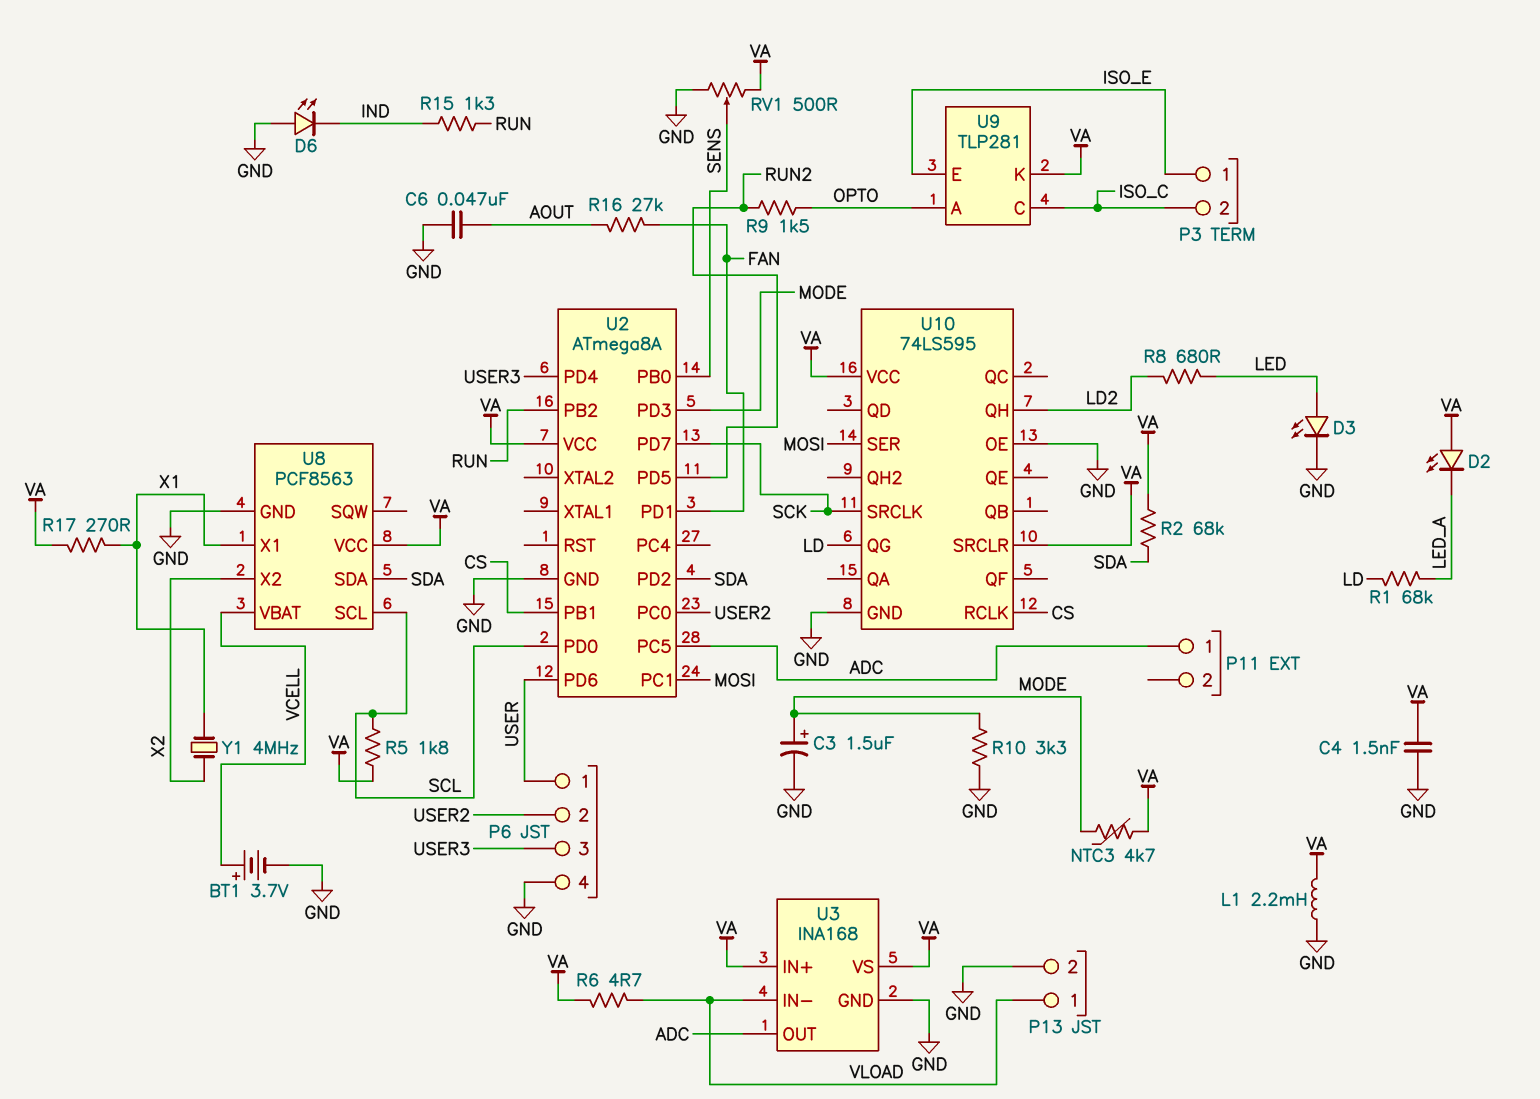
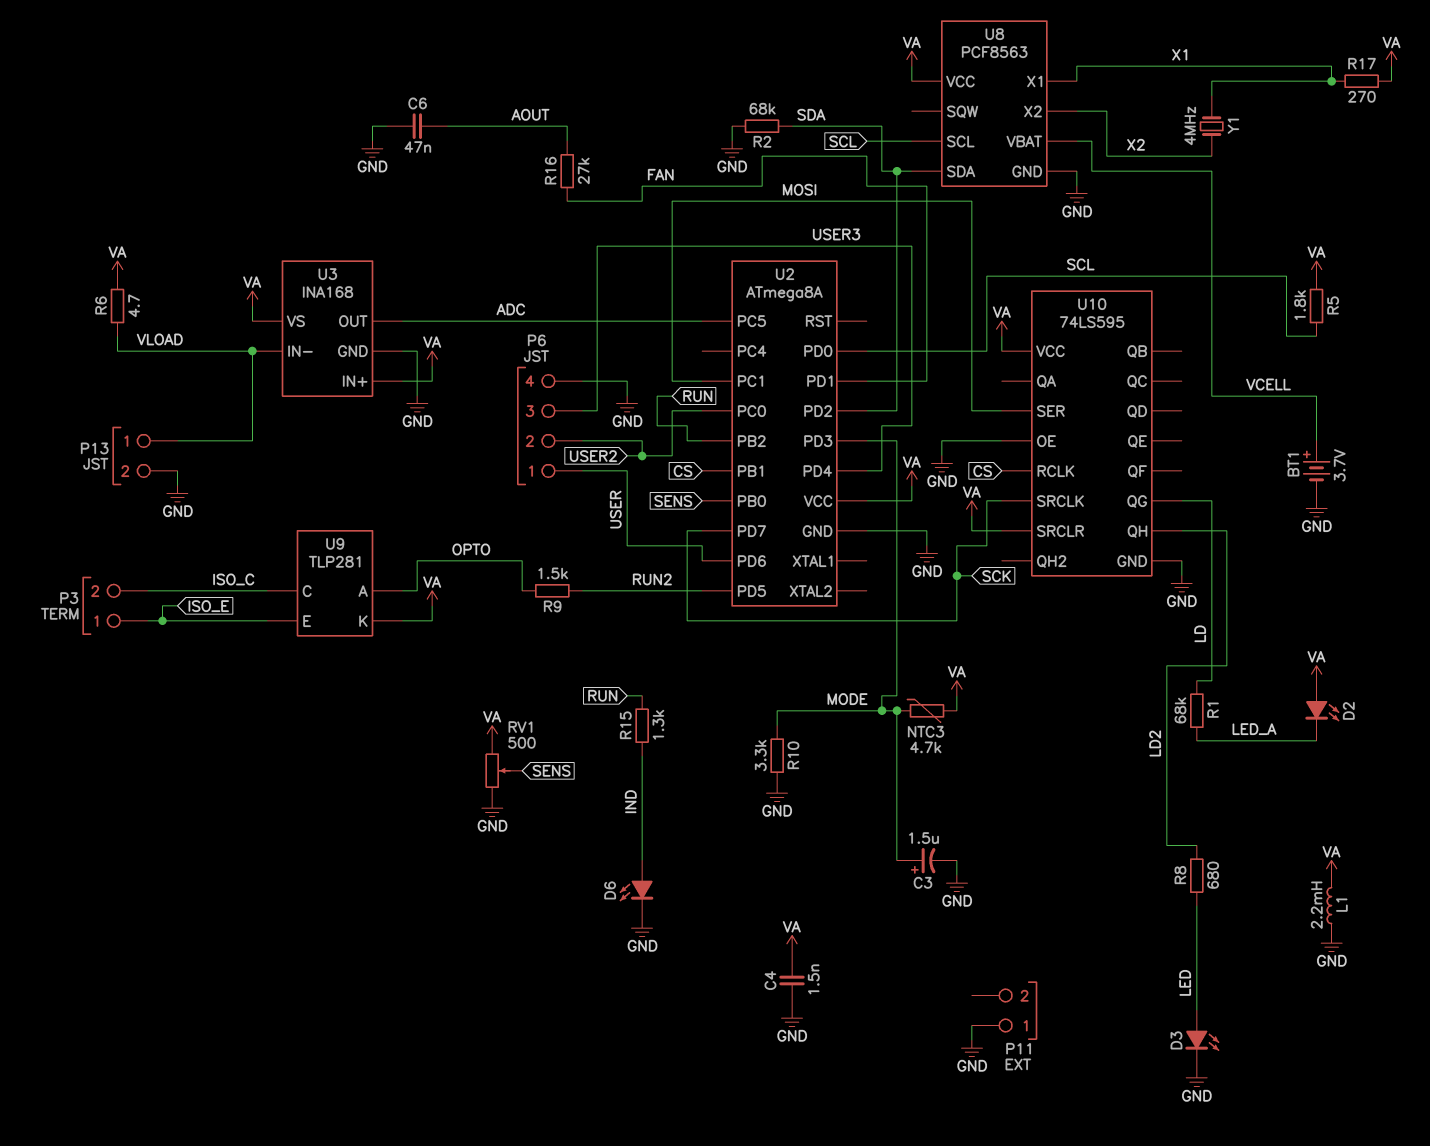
D6: LED (A GND, K IND) -> LED (A IND, K GND)
P11 pin 1: ADC -> GND
R2: 68k (SDA, VA) -> 68k (GND, SDA)

